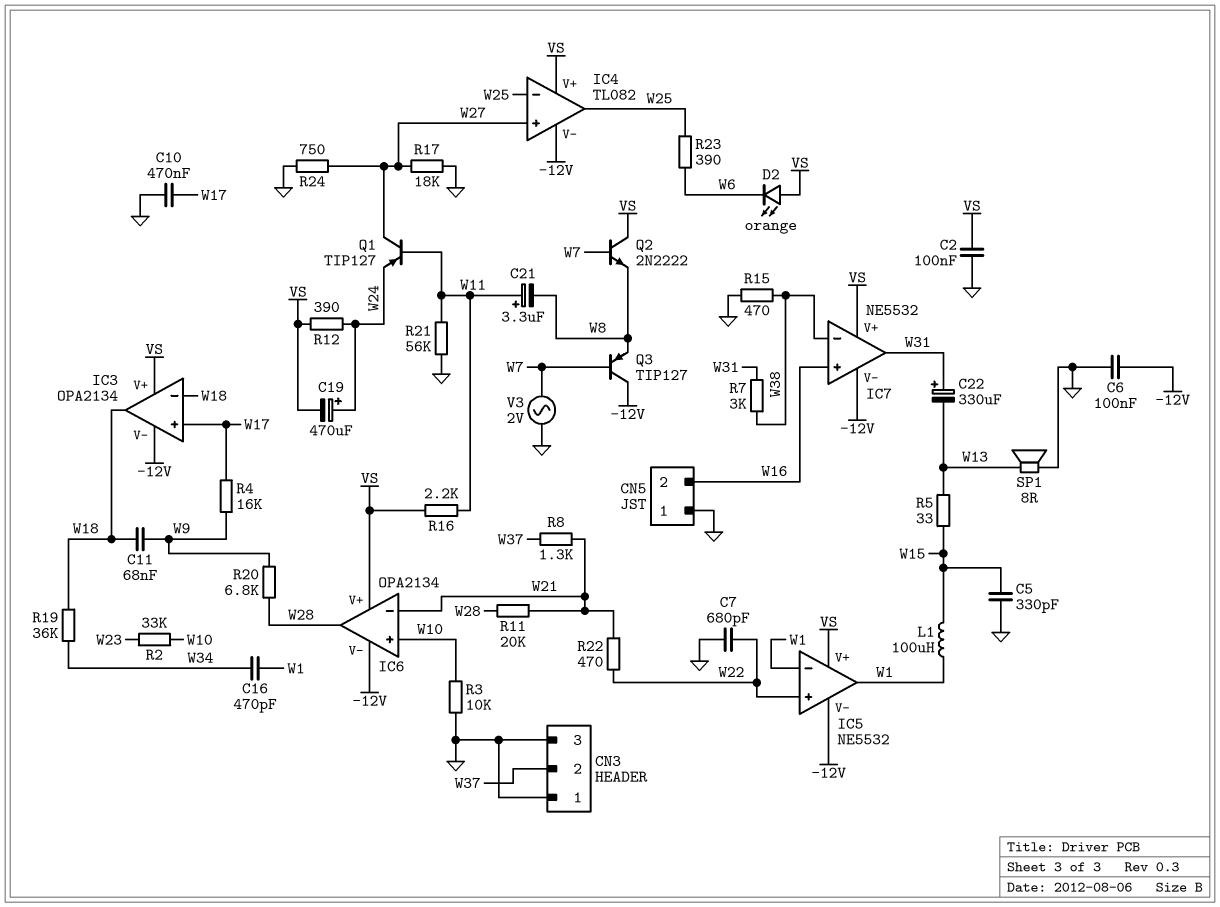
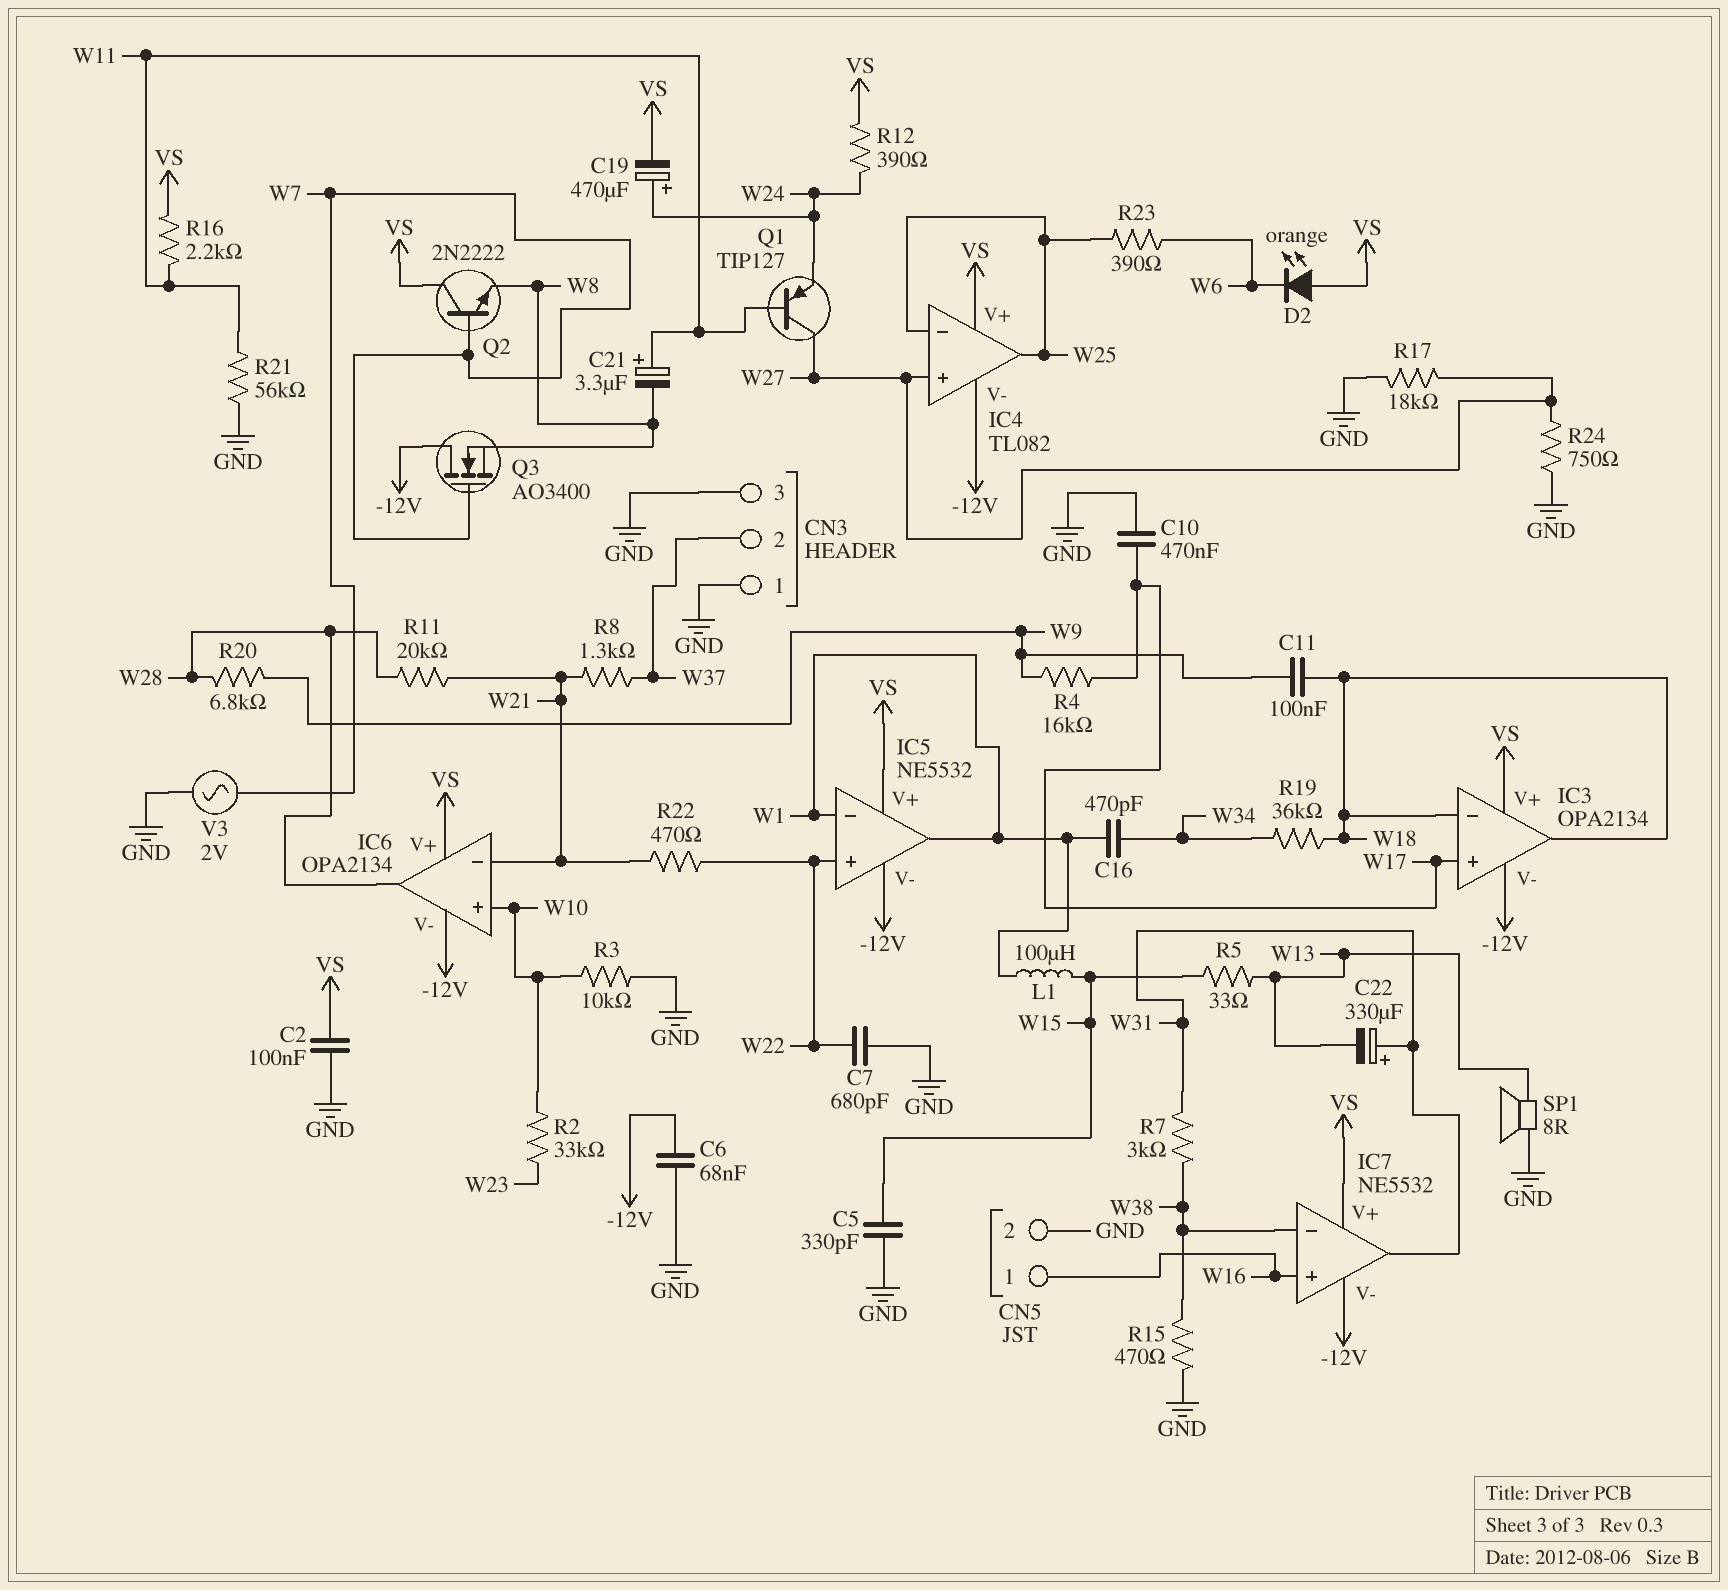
C6: 100nF (-12V, GND) -> 68nF (-12V, GND)
C11: 68nF (W9, W18) -> 100nF (W9, W18)
CN5 pin 1: GND -> W16
CN5 pin 2: W16 -> GND
Q3: PNP TIP127 (B W7, C -12V, E W8) -> NMOS AO3400 (G W7, D -12V, S W8)

